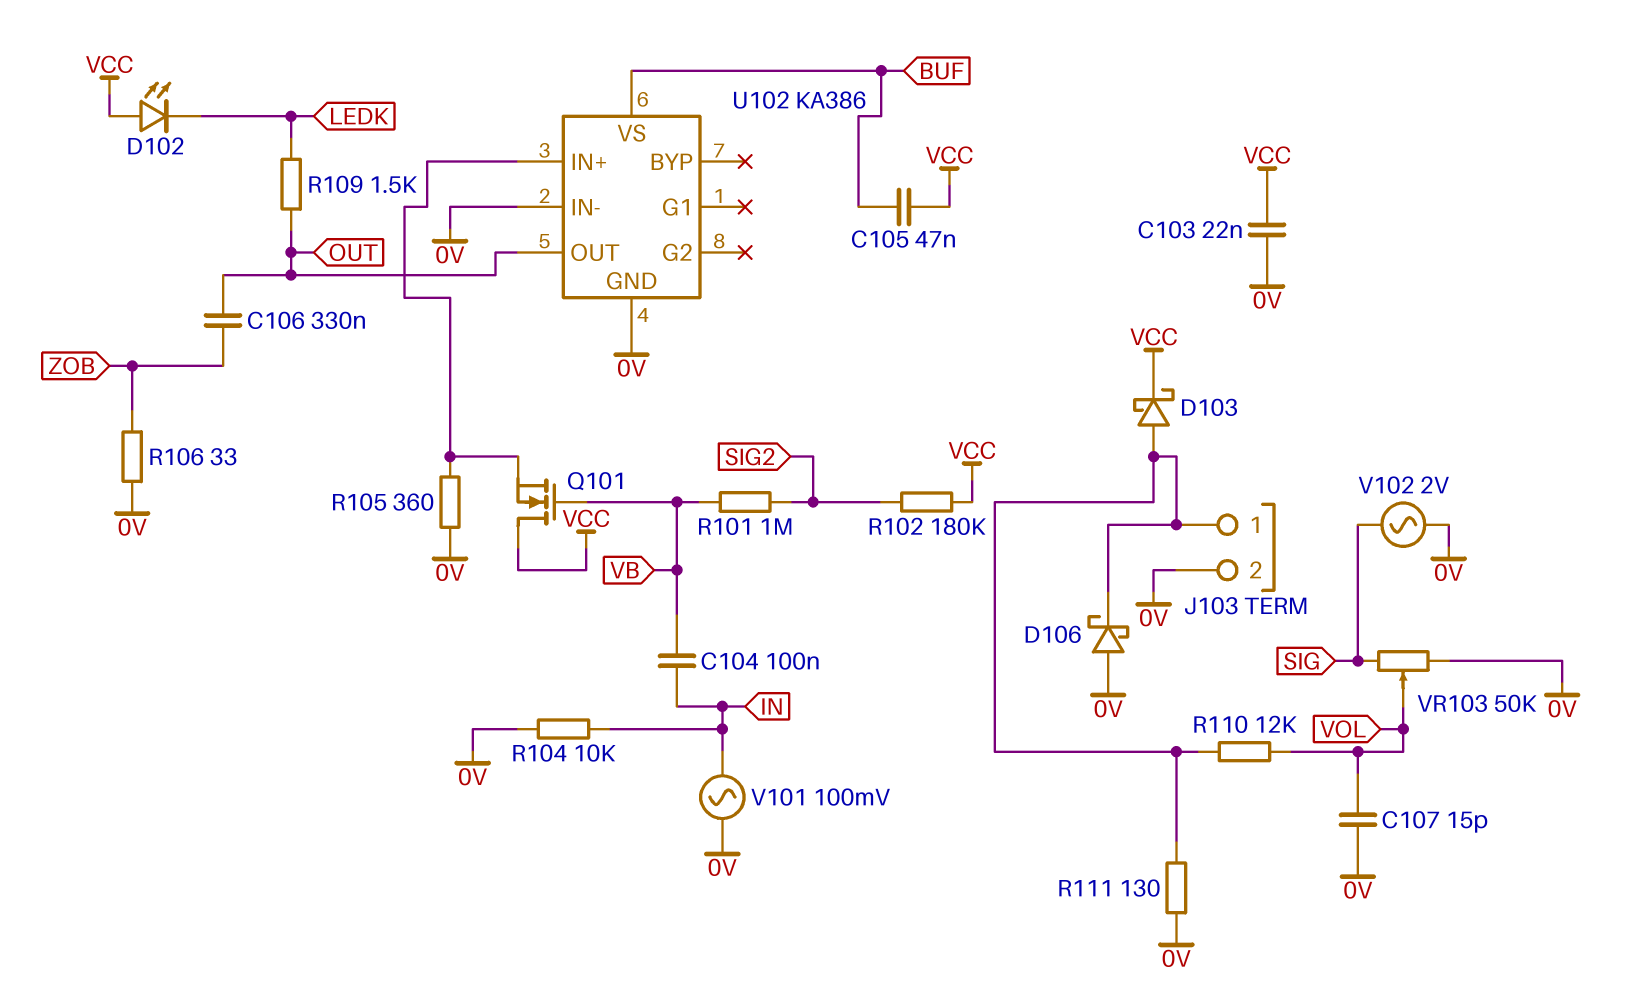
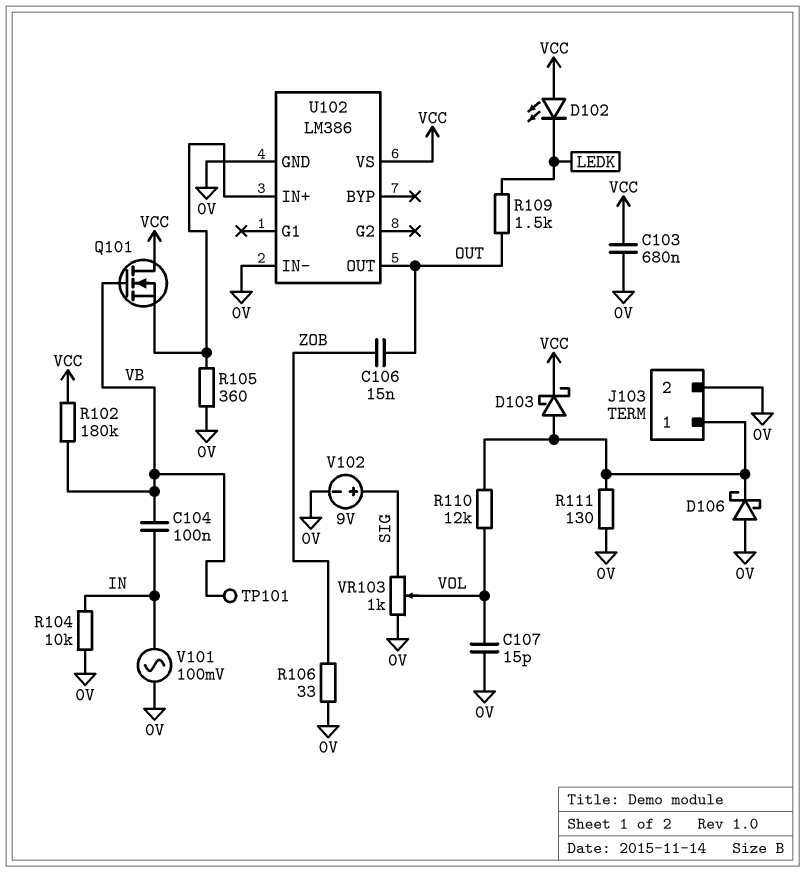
C103: 22nF (0V, VCC) -> 680nF (0V, VCC)
C105: 47nF (BUF, VCC) -> none
C106: 330nF (OUT, ZOB) -> 15nF (OUT, ZOB)
R101: 1M (SIG2, VB) -> none
R102: 180k (SIG2, VCC) -> 180k (VB, VCC)
TP101: none -> test point (VB)
U102: KA386 -> LM386
U102 pin VS: BUF -> VCC
V102: AC 2V (0V, SIG) -> 9V (plus SIG, minus 0V)
VR103: 50k (0V, SIG, wiper VOL) -> 1k (0V, SIG, wiper VOL)

